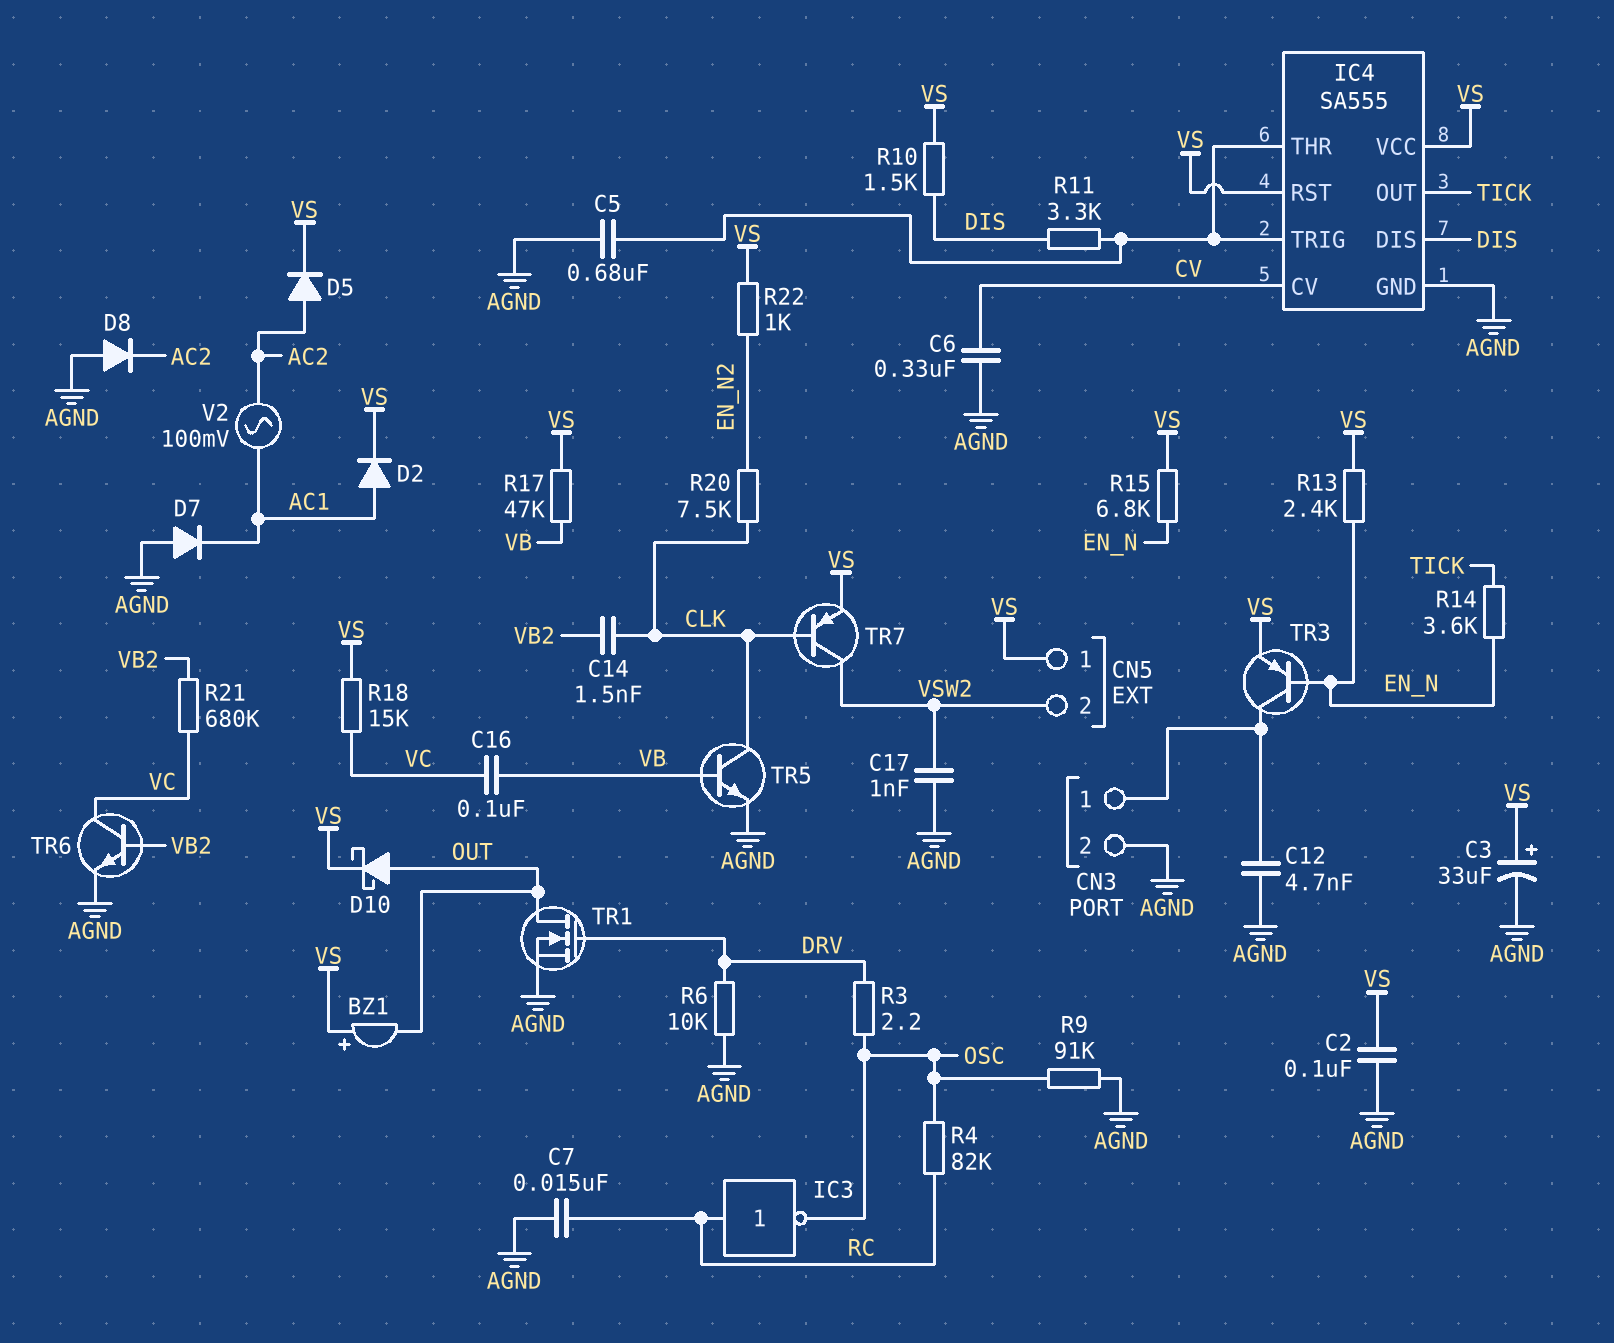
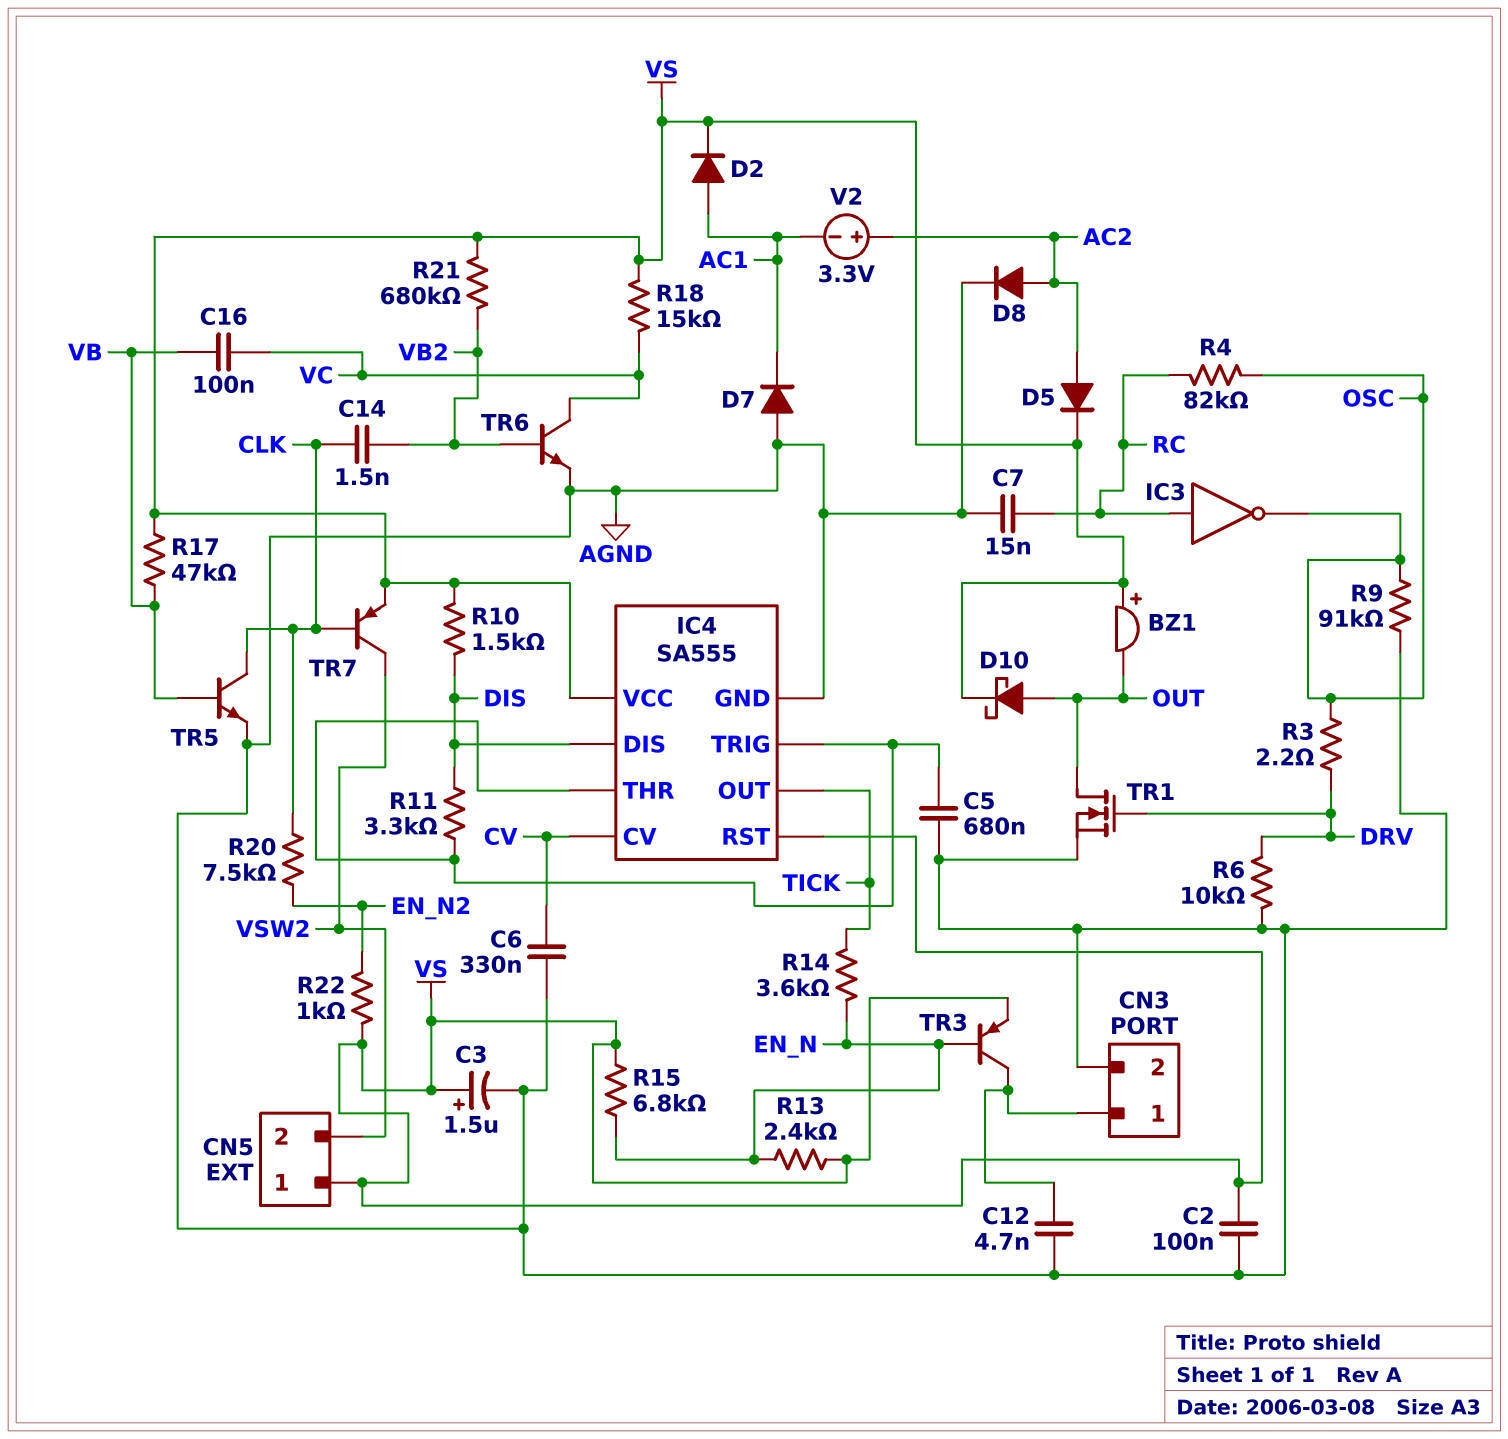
C3: 33uF (plus VS, minus AGND) -> 1.5uF (plus VS, minus AGND)
C17: 1nF (AGND, VSW2) -> none
D8: diode (A AGND, K AC2) -> diode (A AC2, K AGND)
R21: 680k (VB2, VC) -> 680k (VB2, VS)
V2: AC 100mV (AC1, AC2) -> 3.3V (plus AC2, minus AC1)

